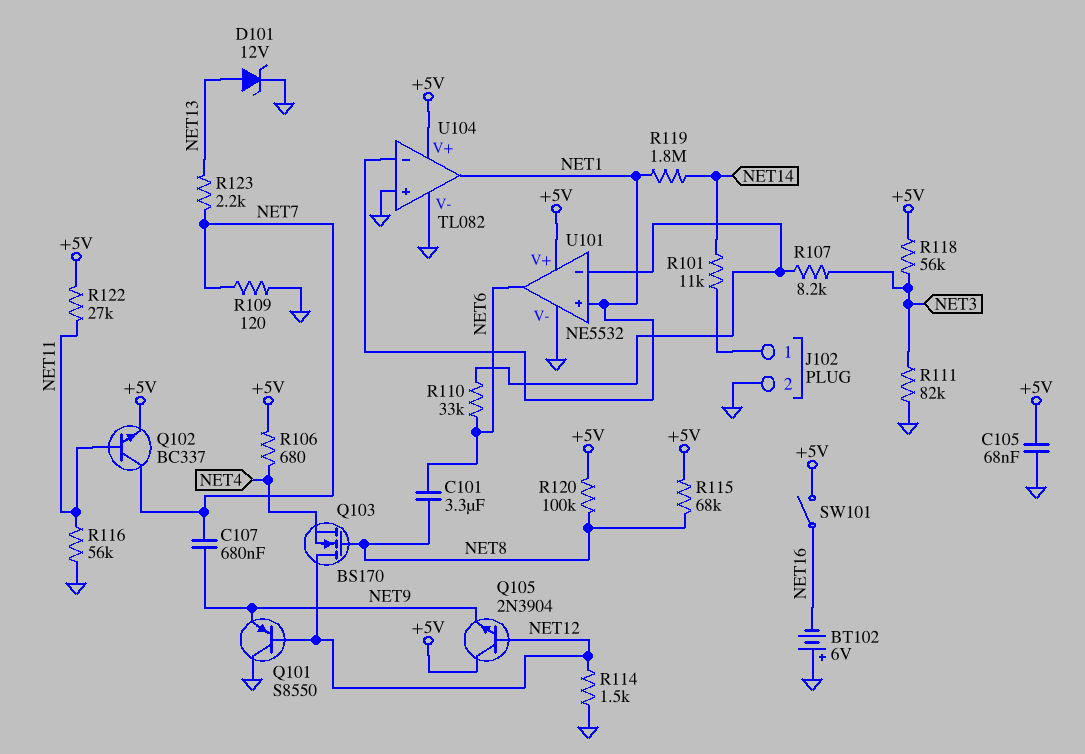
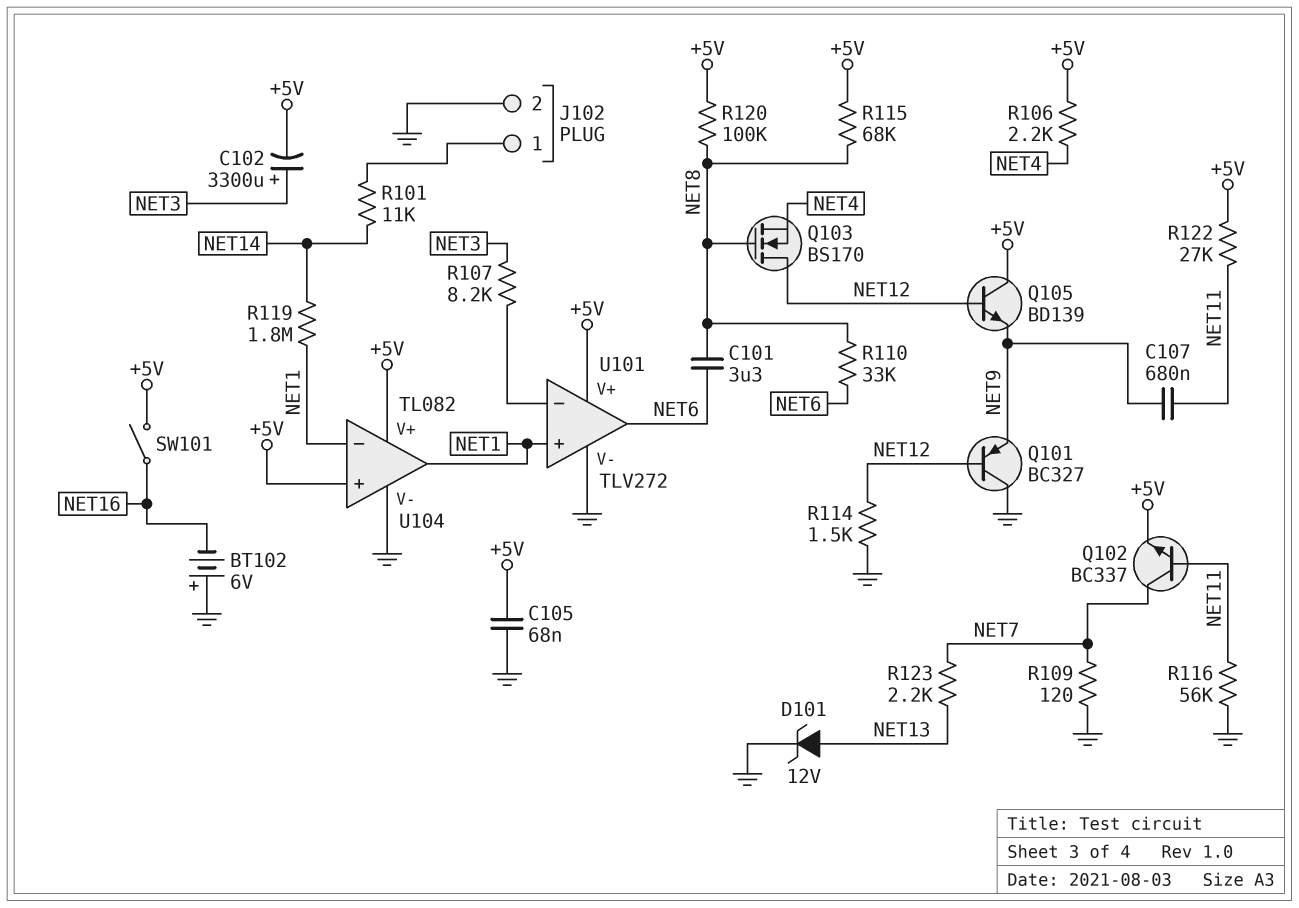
C102: none -> 3300uF (plus NET3, minus +5V)
C107: 680nF (NET7, NET9) -> 680nF (NET9, NET11)
Q101: PNP S8550 (B NET12, C GND, E NET9) -> PNP BC327 (B NET12, C GND, E NET9)
Q105: NPN 2N3904 (B NET12, C +5V, E NET9) -> NPN BD139 (B NET12, C +5V, E NET9)
R106: 680 (+5V, NET4) -> 2.2k (+5V, NET4)
R110: 33k (NET6, U101/in-) -> 33k (NET6, NET8)
R111: 82k (GND, NET3) -> none
R118: 56k (+5V, NET3) -> none
U101: NE5532 -> TLV272
U104 pin in+: GND -> +5V

